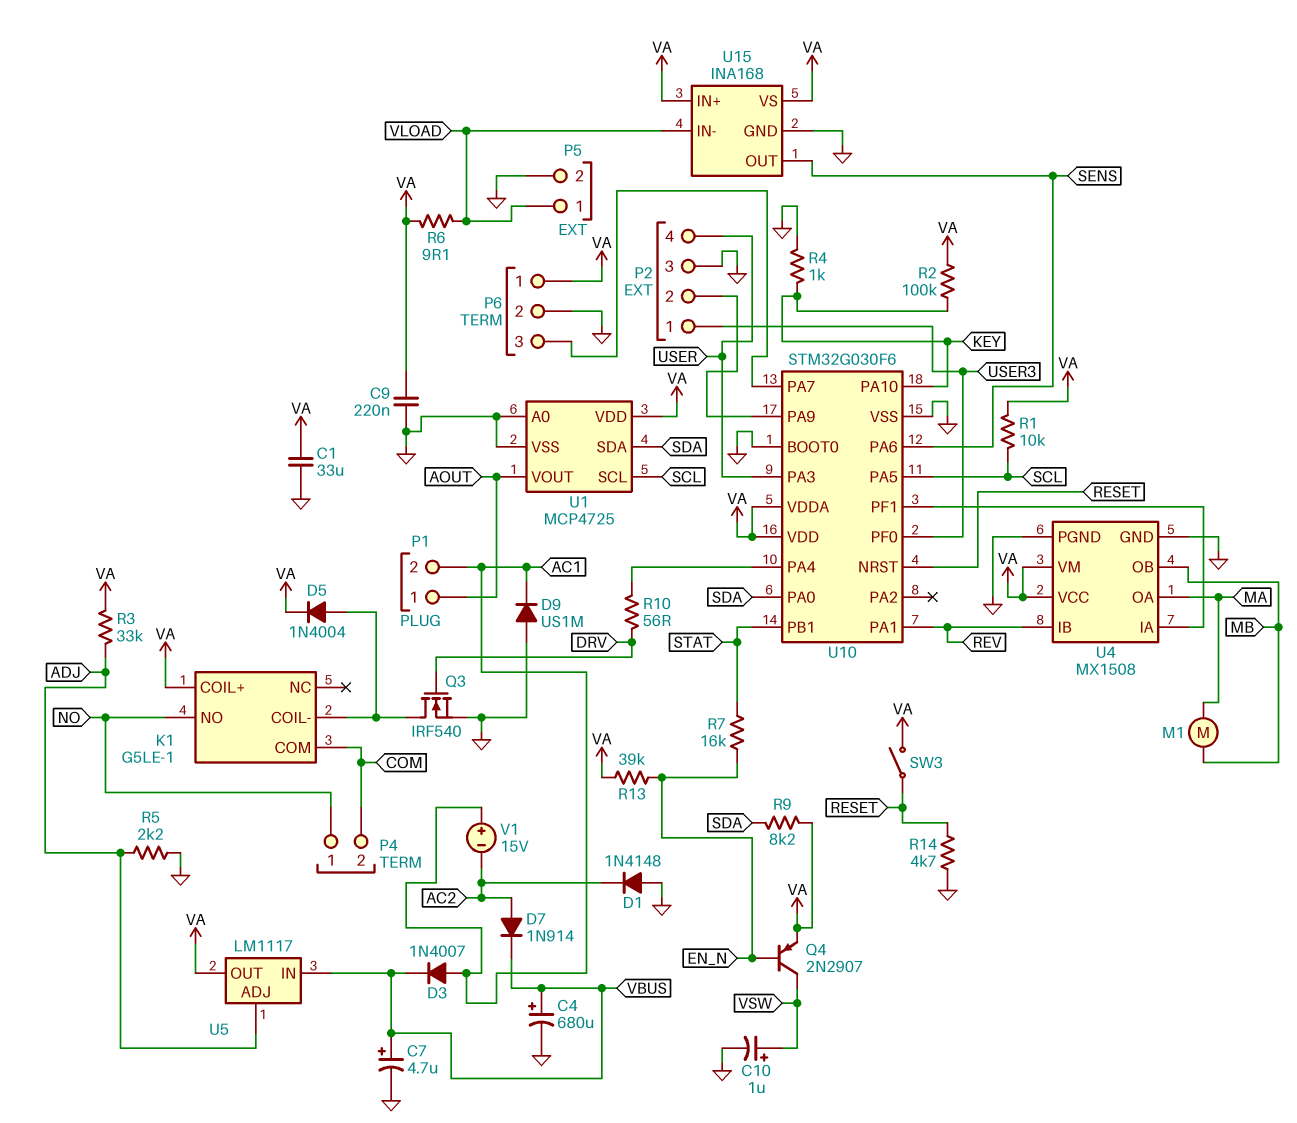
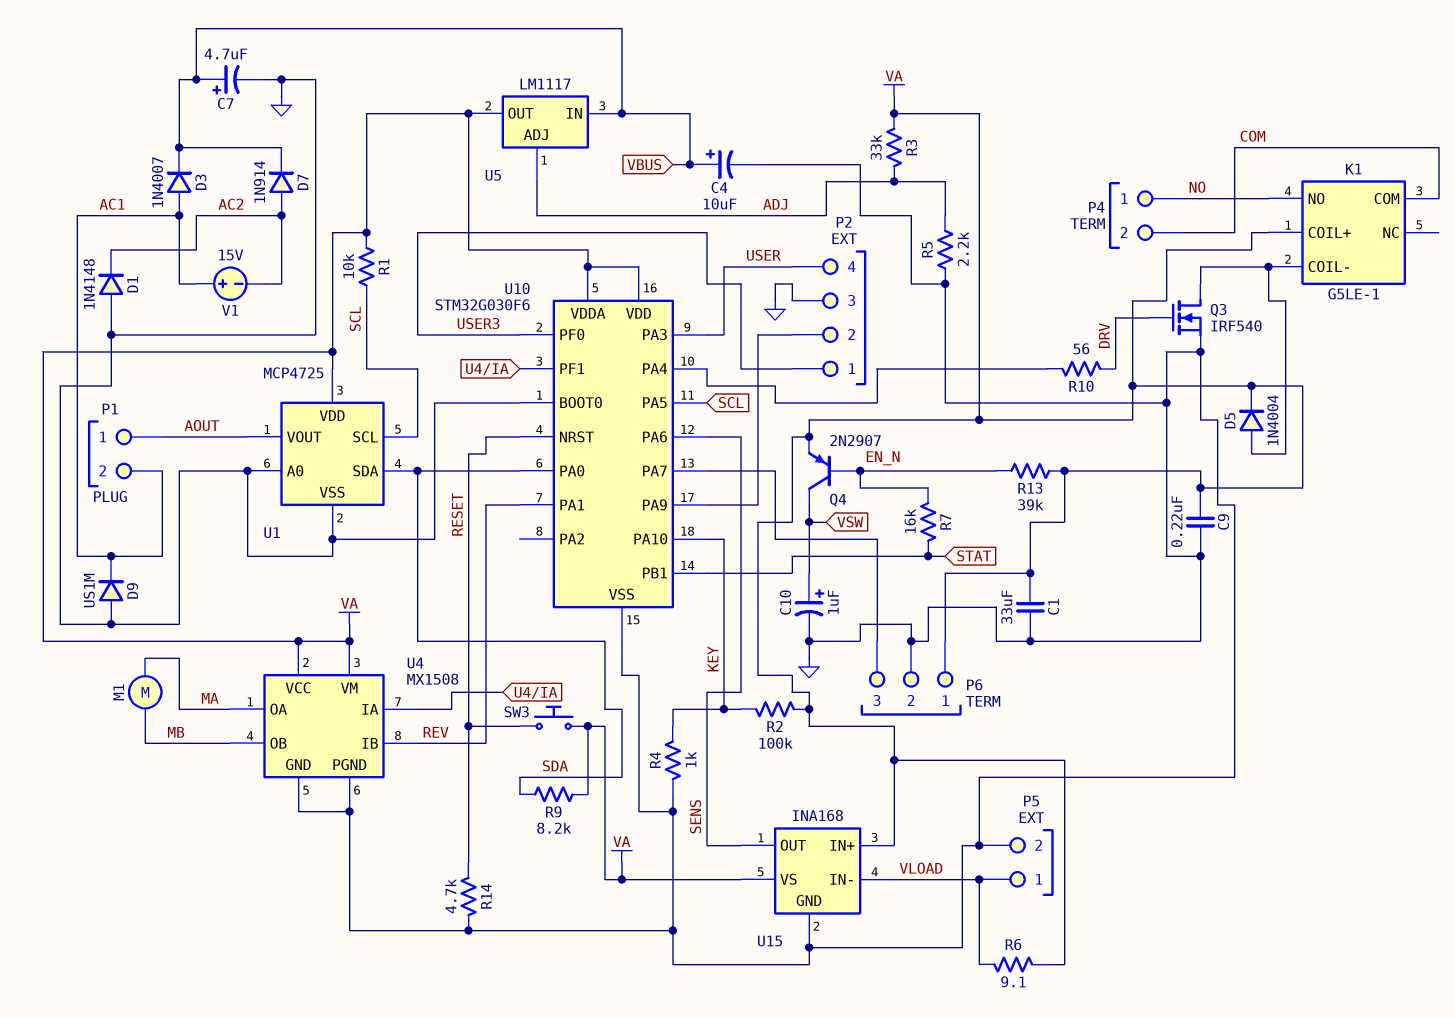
C4: 680uF (plus VBUS, minus GND) -> 10uF (plus VBUS, minus GND)
SW3: switch (RESET, VA) -> button (RESET, VA)

